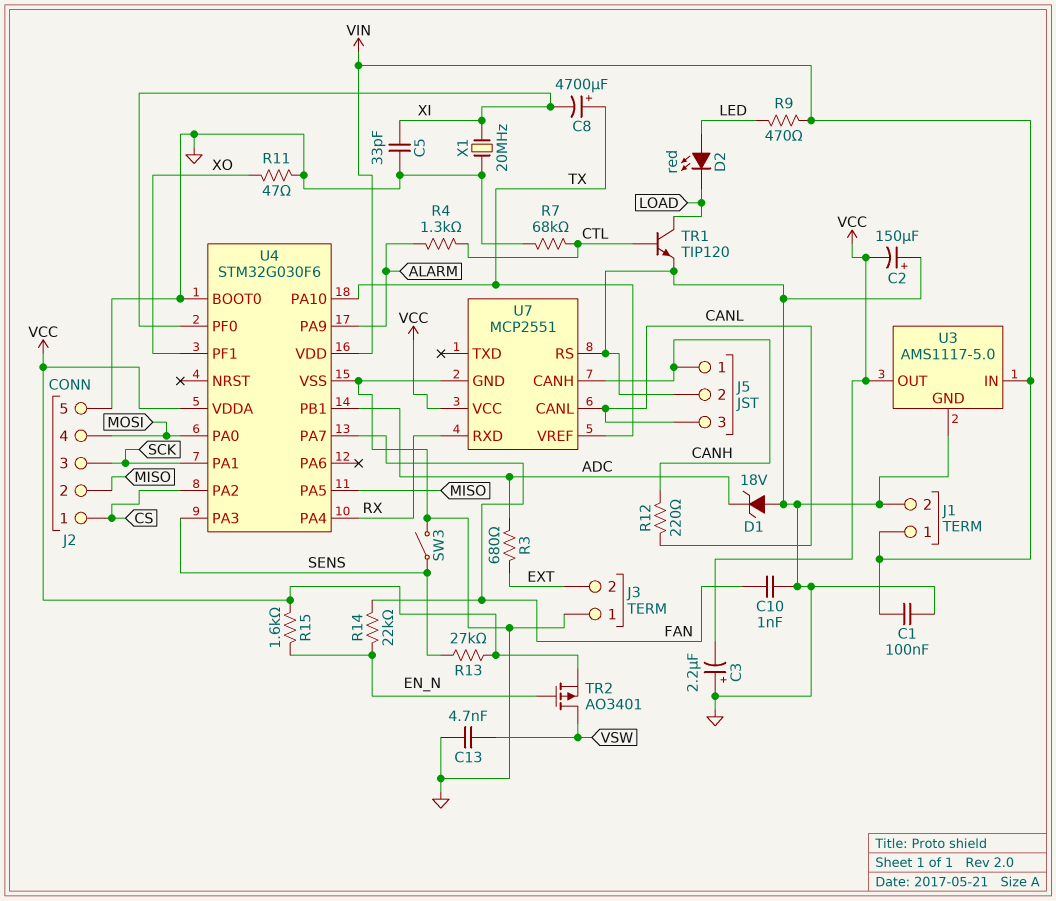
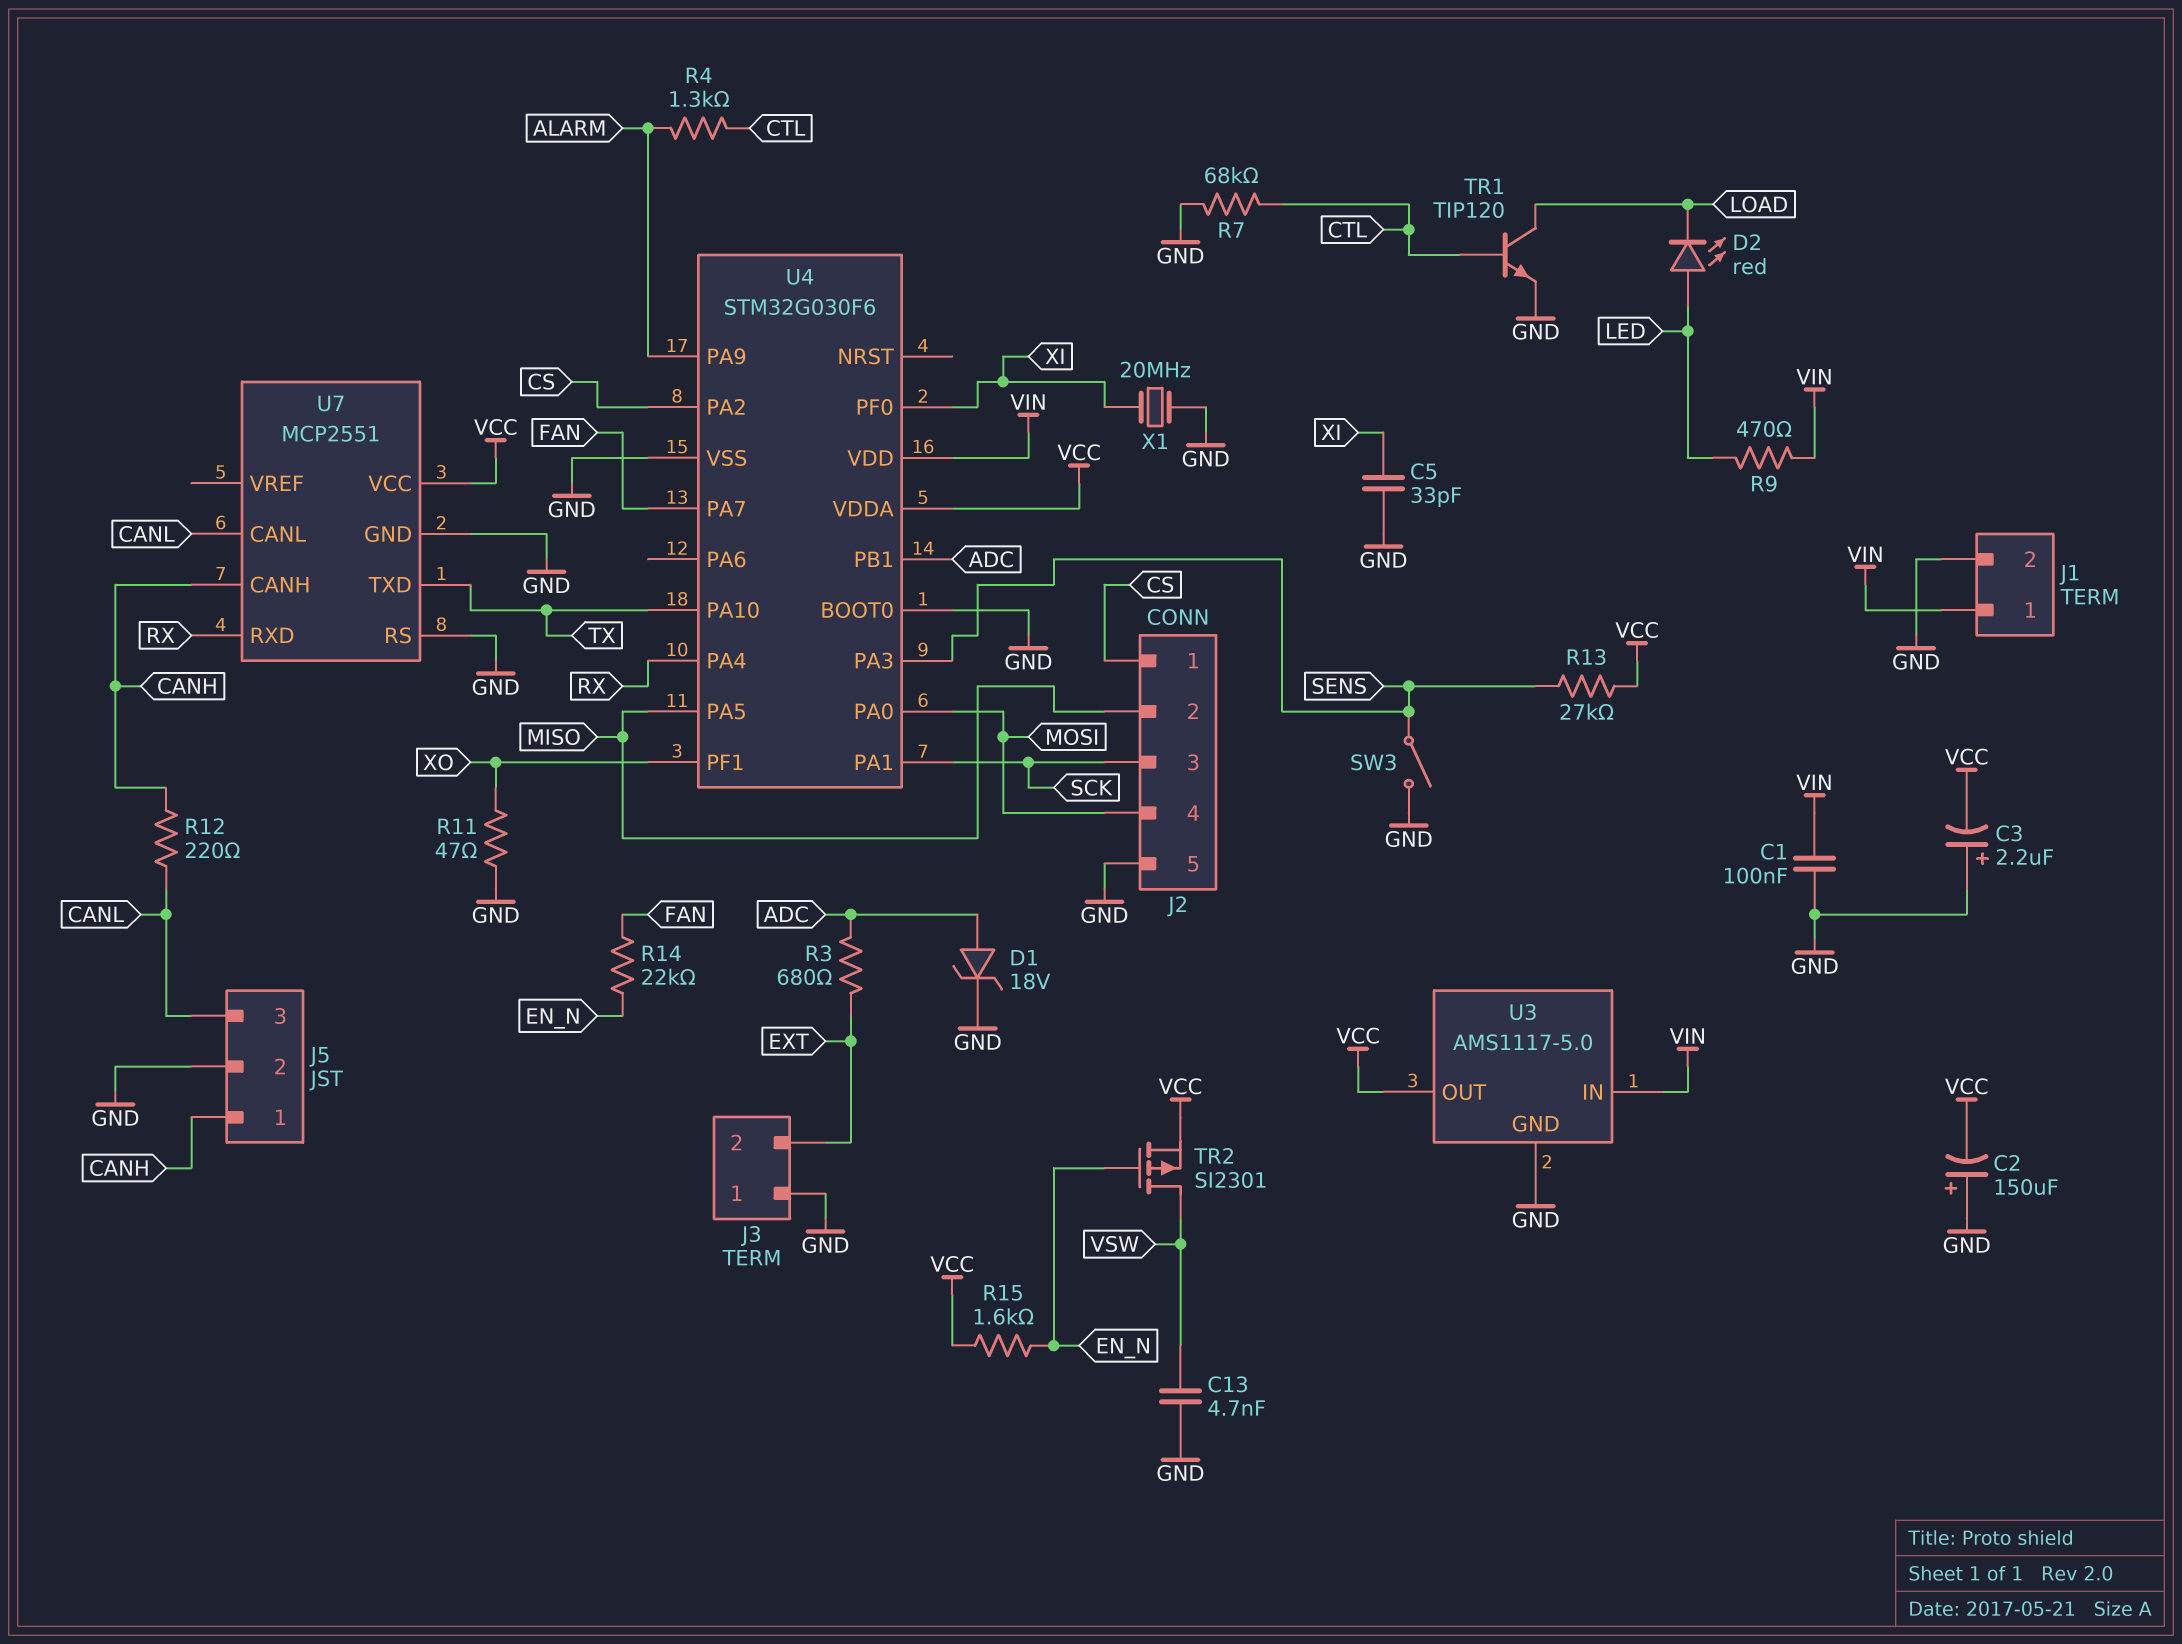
C8: 4700uF (plus TX, minus XI) -> none
C10: 1nF (FAN, GND) -> none
D1: zener 18V (A GND, K ADC) -> zener 18V (A ADC, K GND)
TR2: PMOS AO3401 (G EN_N, D VSW, S VCC) -> PMOS SI2301 (G EN_N, D VSW, S VCC)
U7 pin TXD: none -> TX
U7 pin VREF: TX -> none

